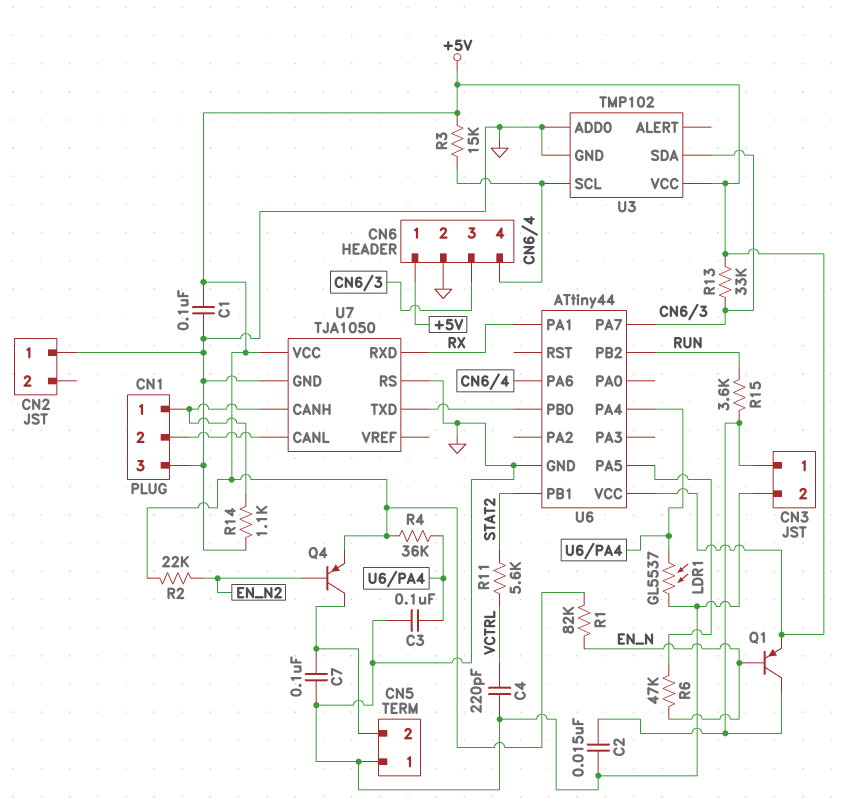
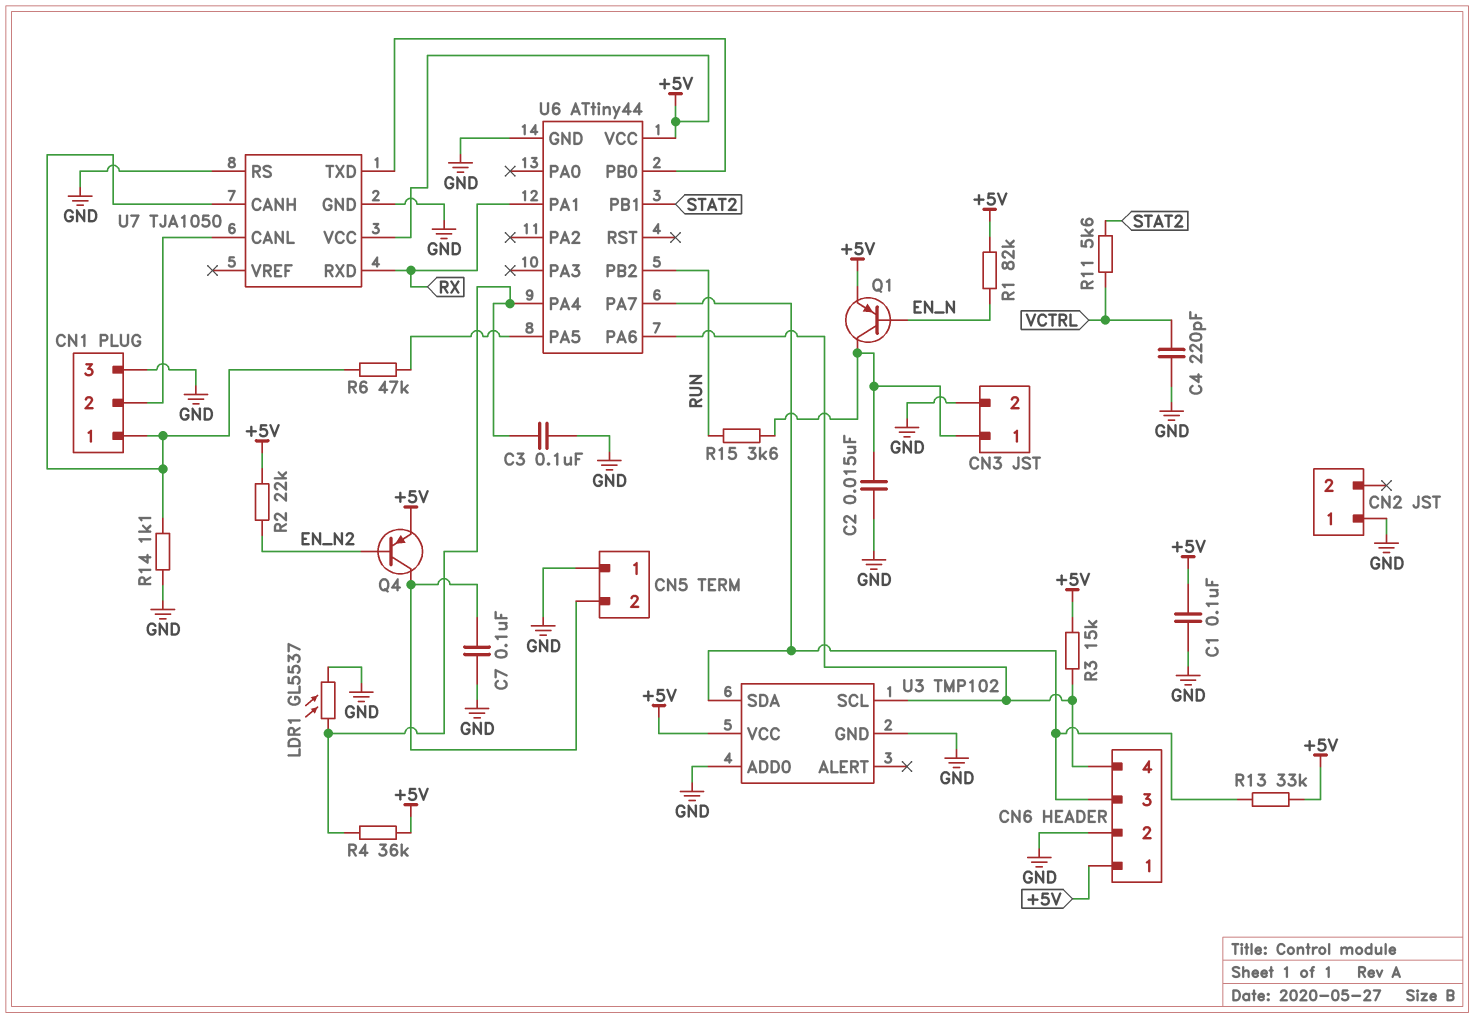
R6: 47k (EN_N, U6/PA5) -> 47k (CN1/1, U6/PA5)

